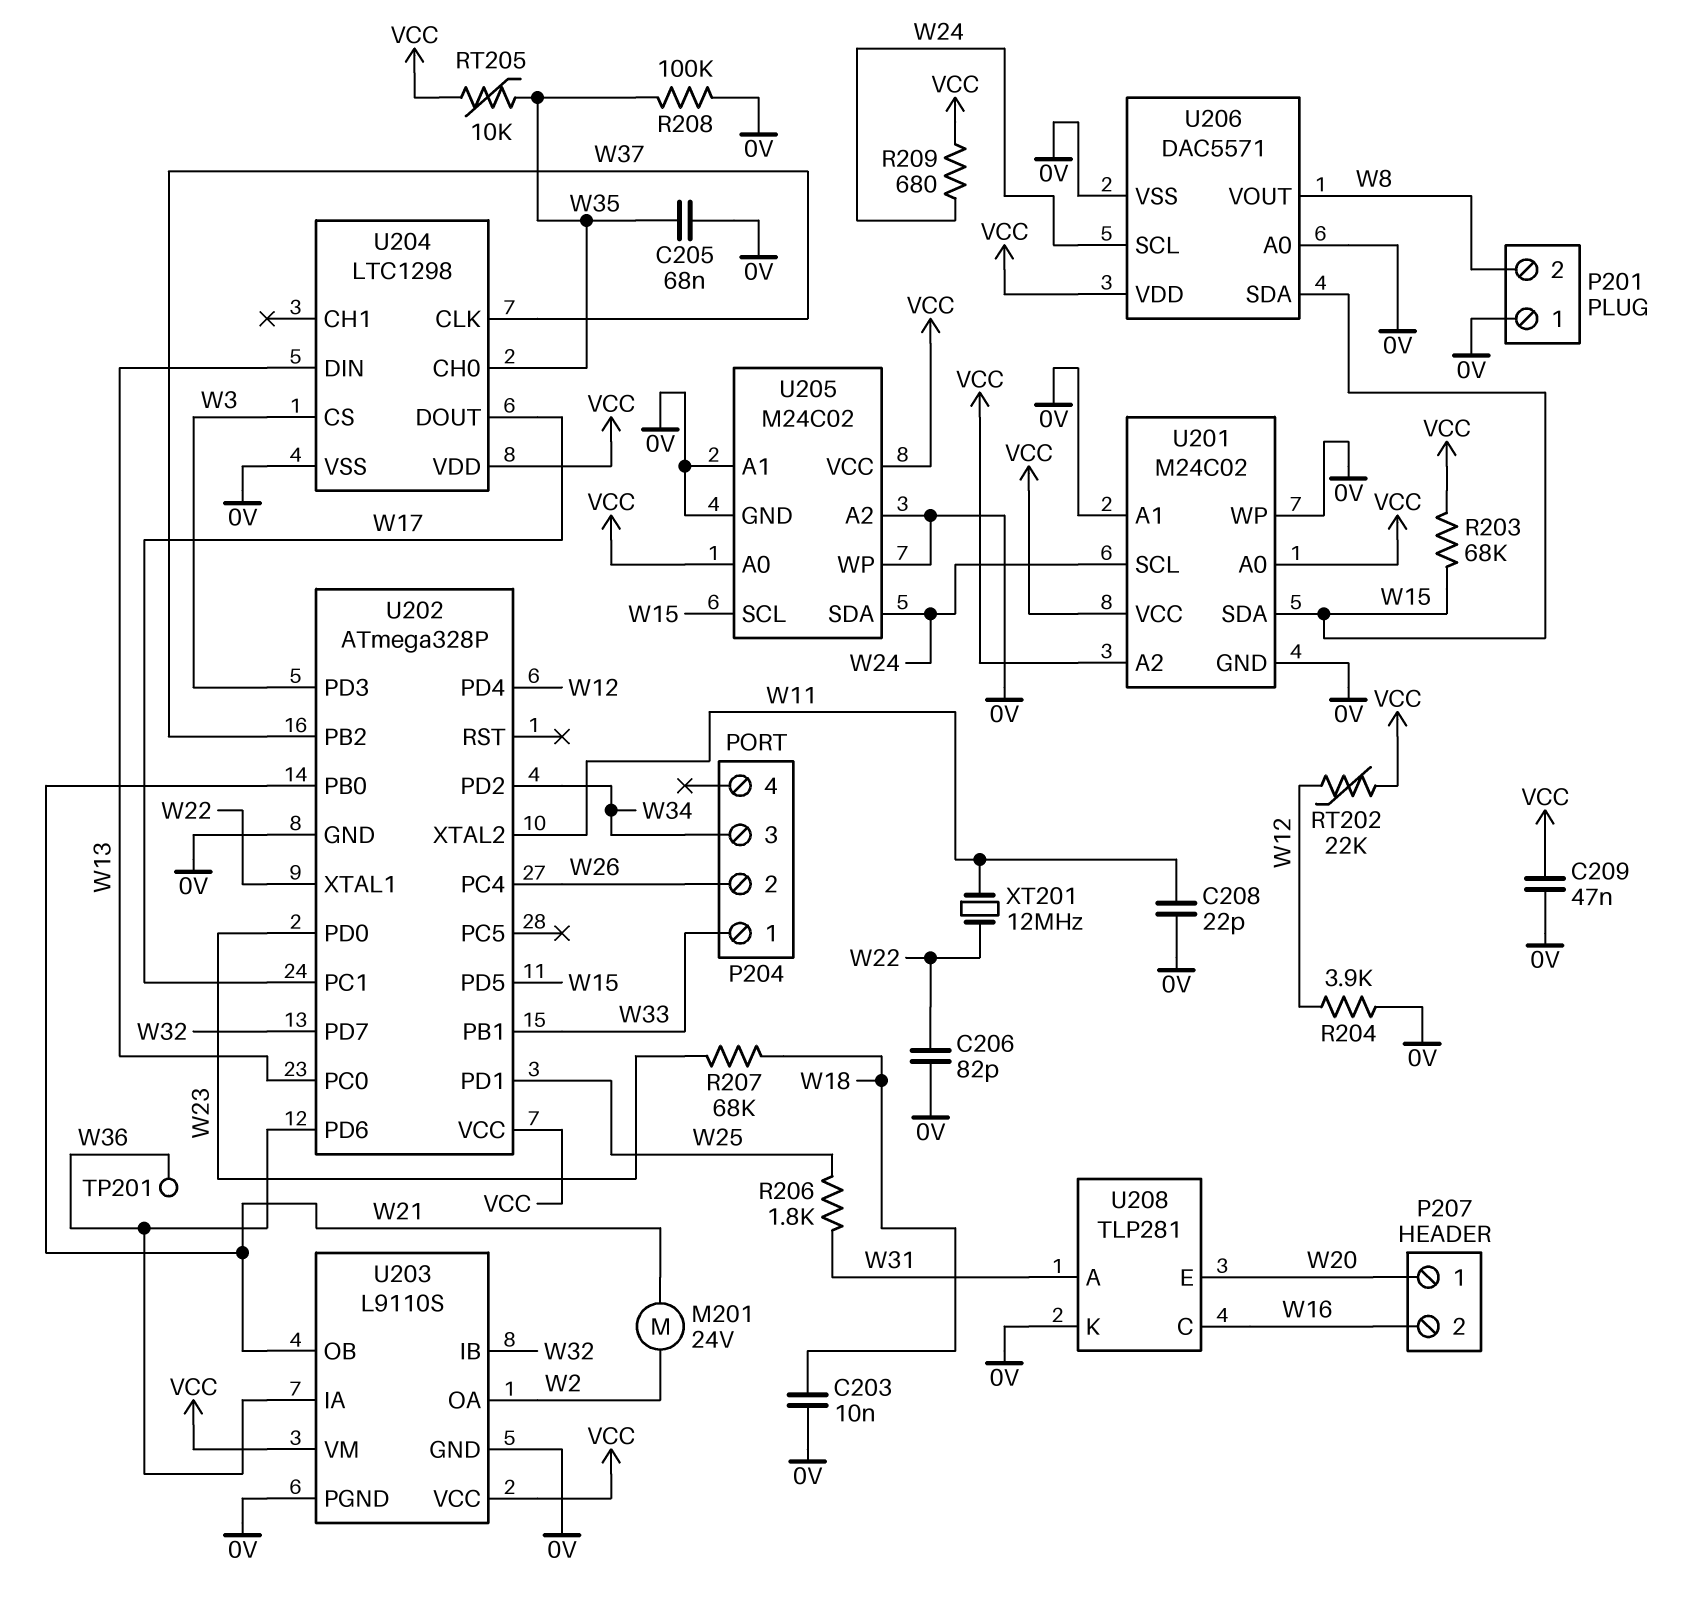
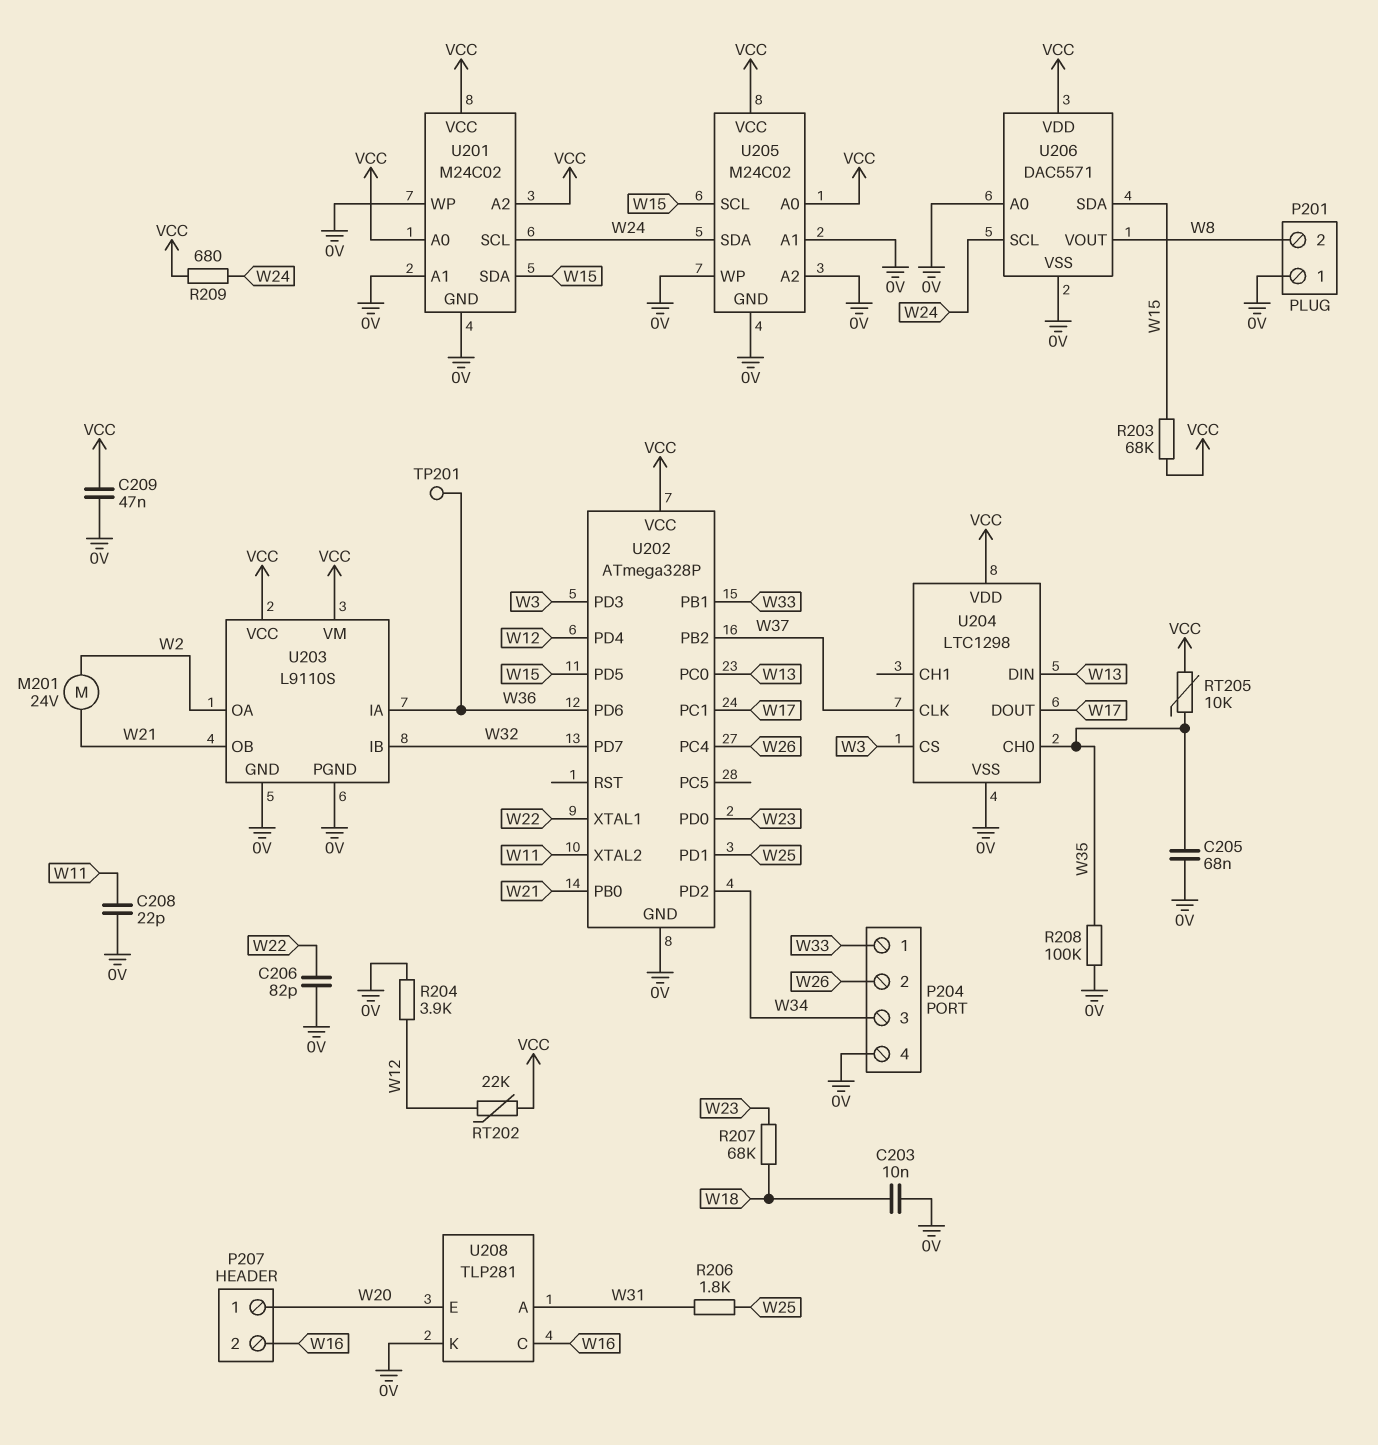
P204 pin 4: none -> 0V
XT201: 12MHz (W11, W22) -> none

